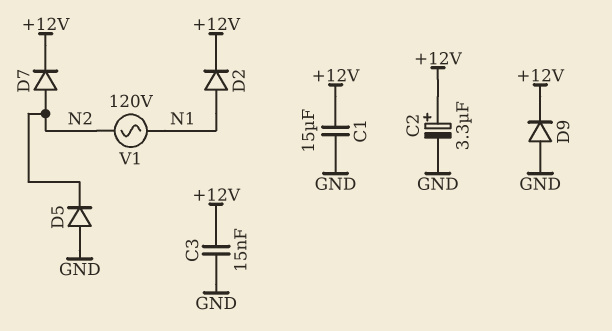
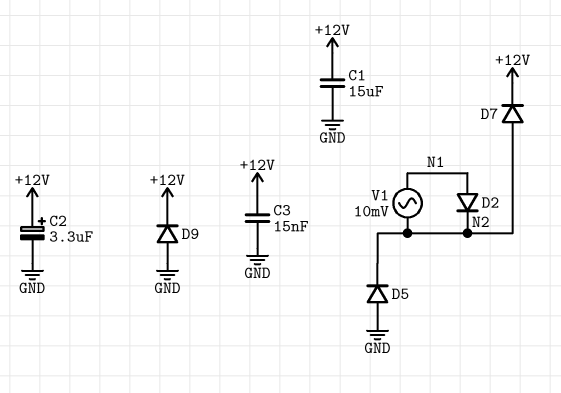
D2: diode (A N1, K +12V) -> diode (A N1, K N2)
V1: AC 120V (N1, N2) -> AC 10mV (N1, N2)

